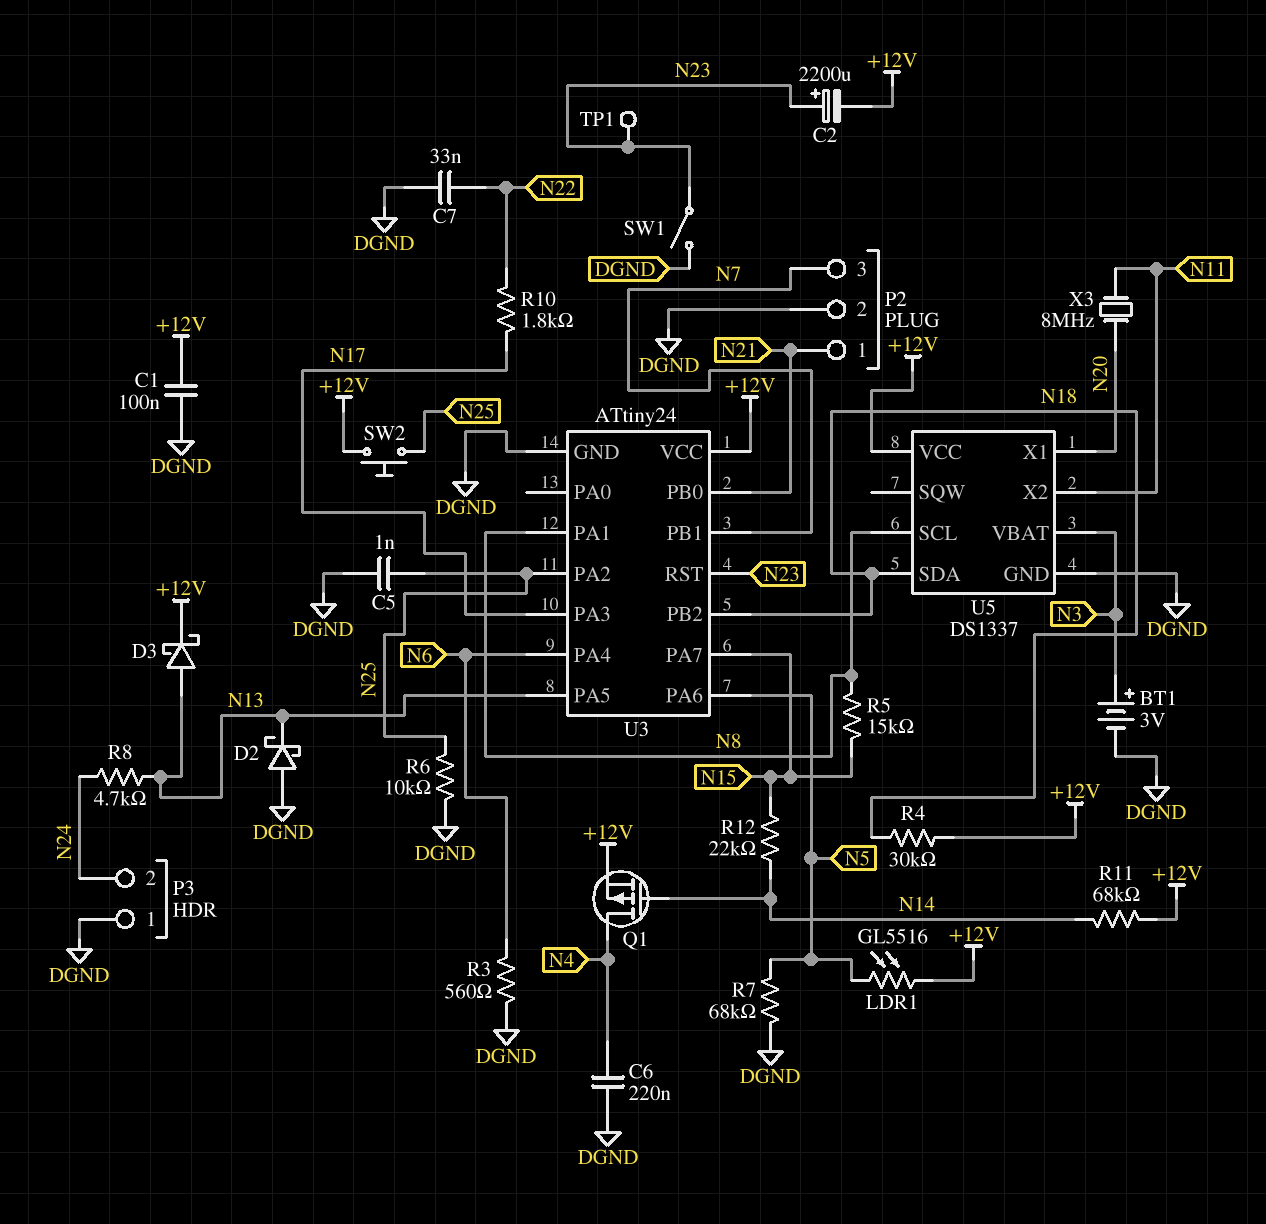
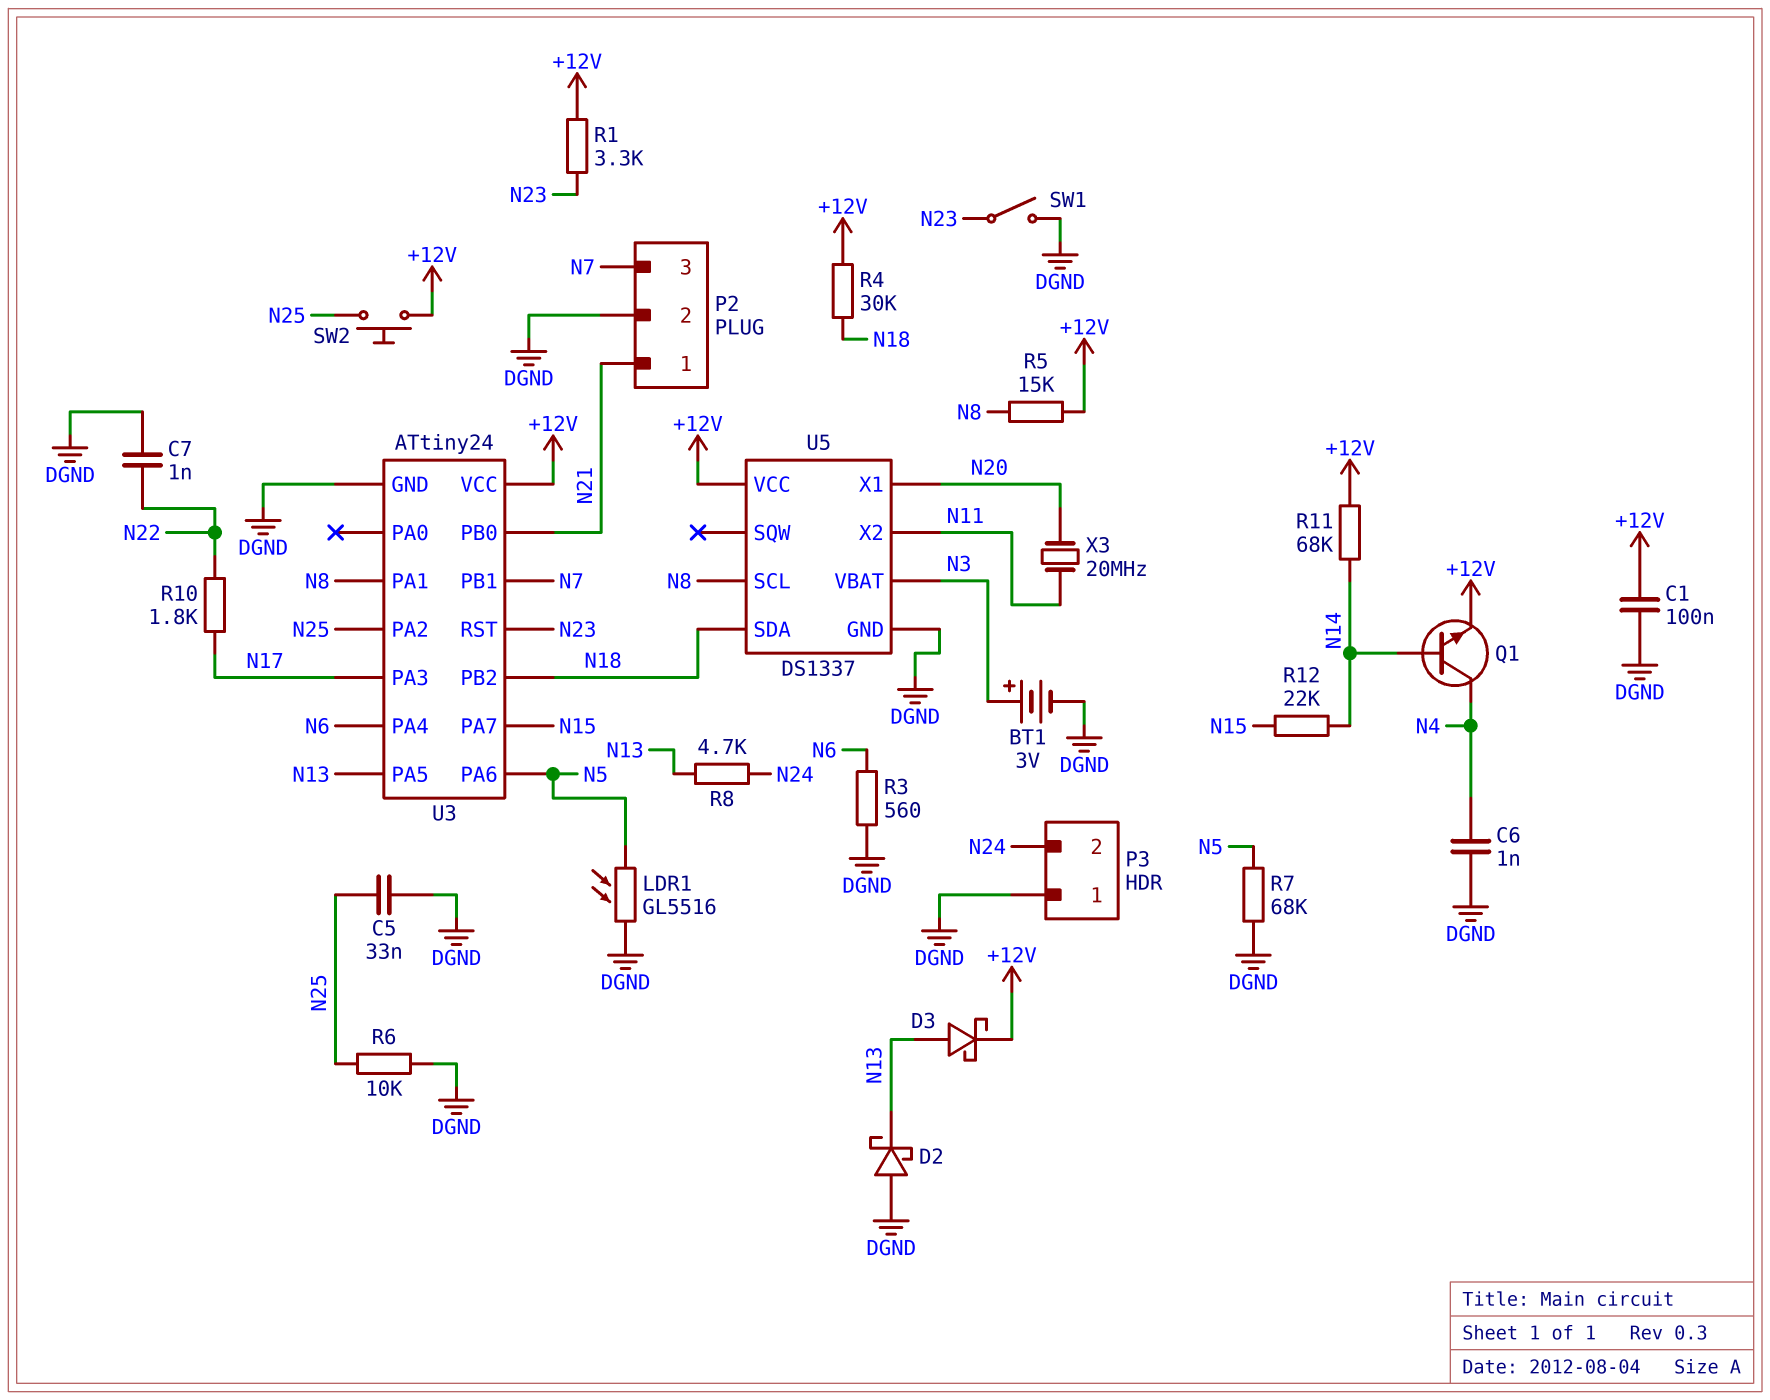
C2: 2200uF (plus N23, minus +12V) -> none
C5: 1nF (DGND, N25) -> 33nF (DGND, N25)
C6: 220nF (DGND, N4) -> 1nF (DGND, N4)
C7: 33nF (DGND, N22) -> 1nF (DGND, N22)
LDR1: GL5516 (+12V, N5) -> GL5516 (DGND, N5)
Q1: PMOS (G N14, D N4, S +12V) -> NPN (B N14, C N4, E +12V)
R1: none -> 3.3k (+12V, N23)
R5: 15k (N8, N15) -> 15k (+12V, N8)
TP1: test point (N23) -> none
X3: 8MHz (N11, N20) -> 20MHz (N11, N20)

